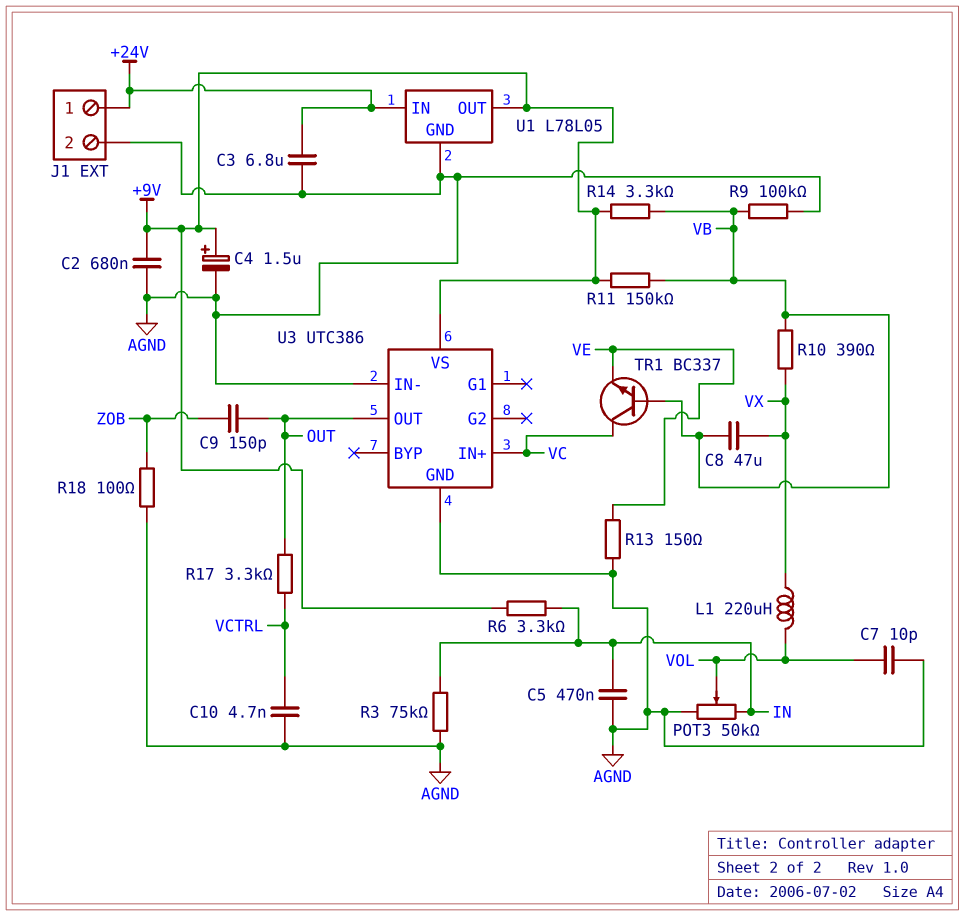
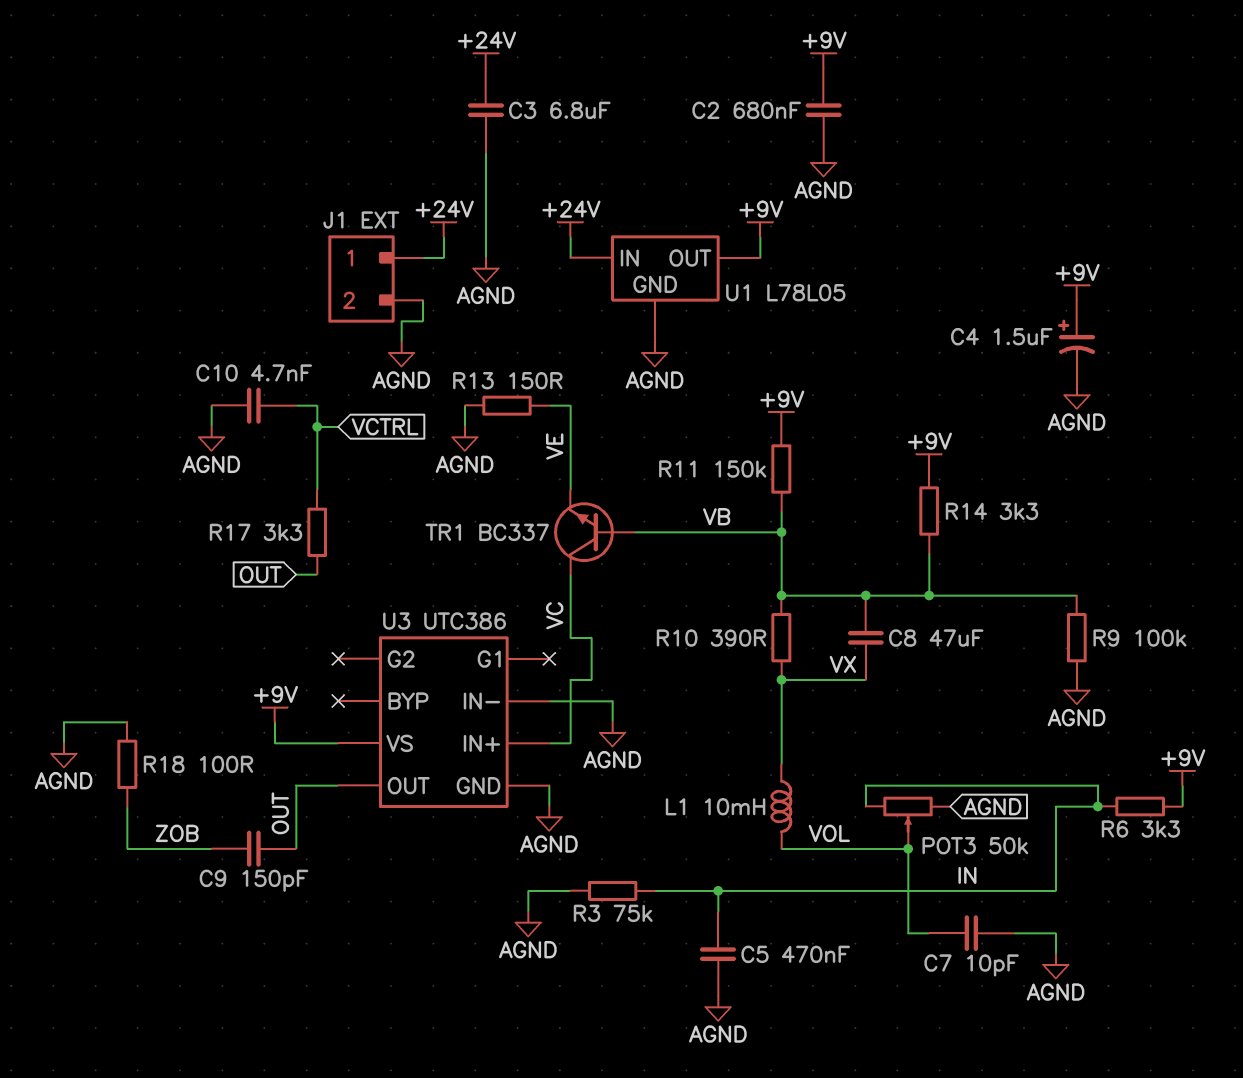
L1: 220uH (VOL, VX) -> 10mH (VOL, VX)

